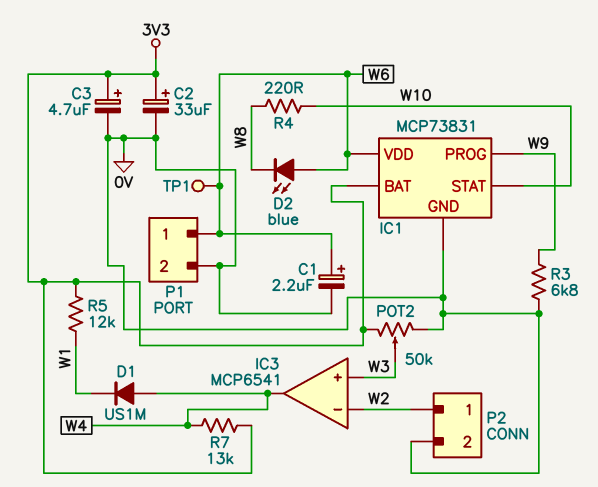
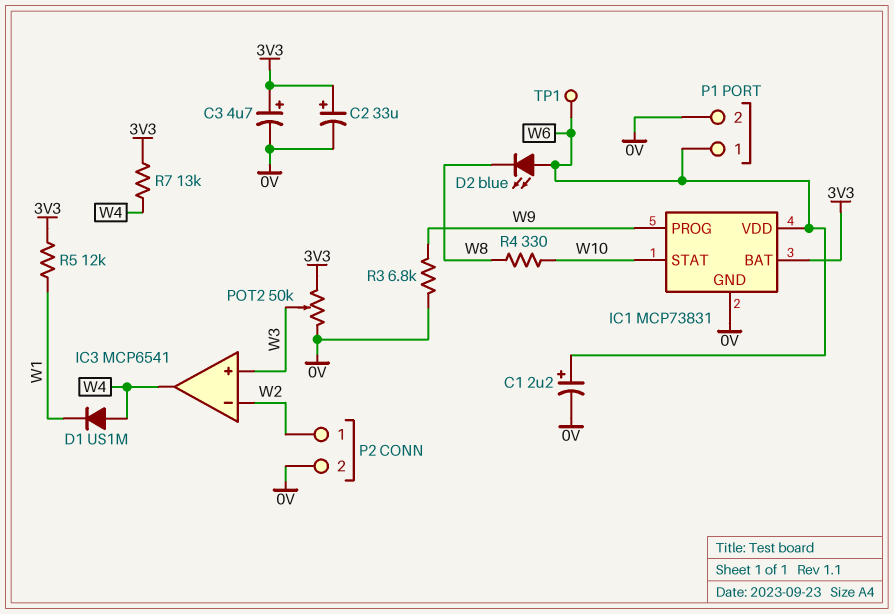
R4: 220 (W8, W10) -> 330 (W8, W10)

